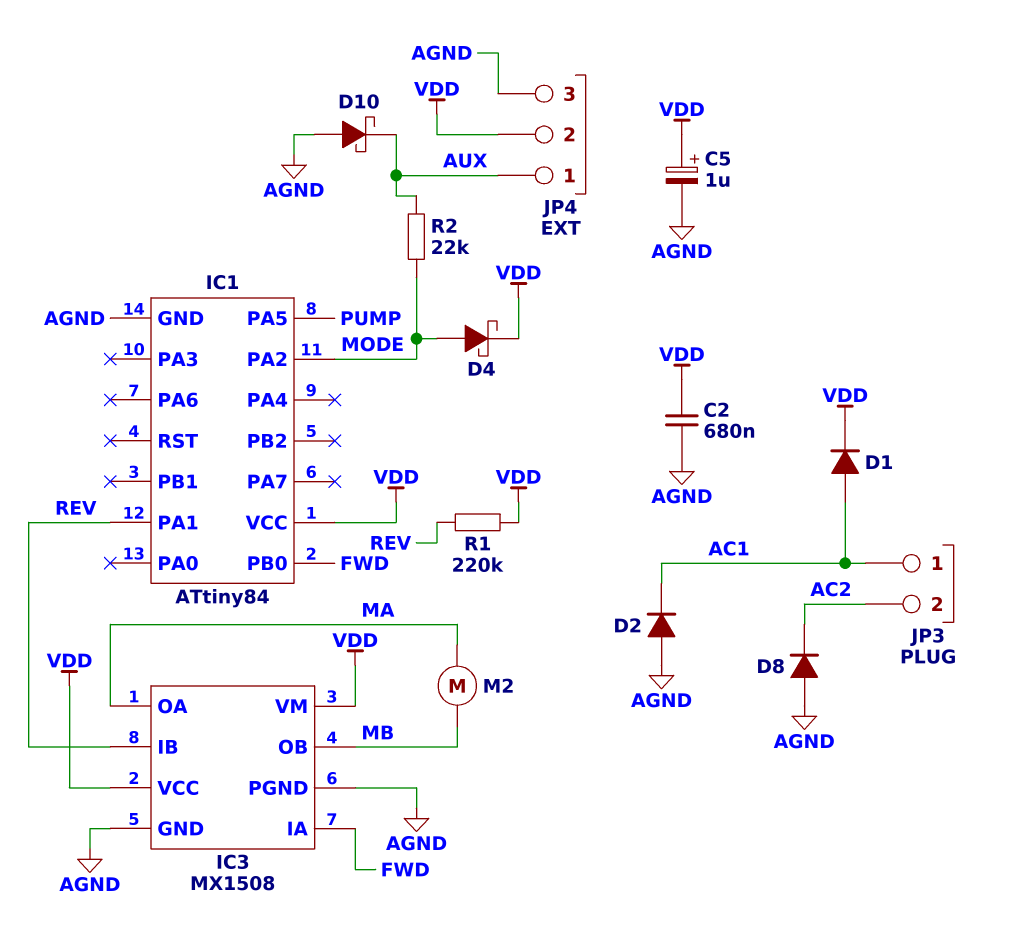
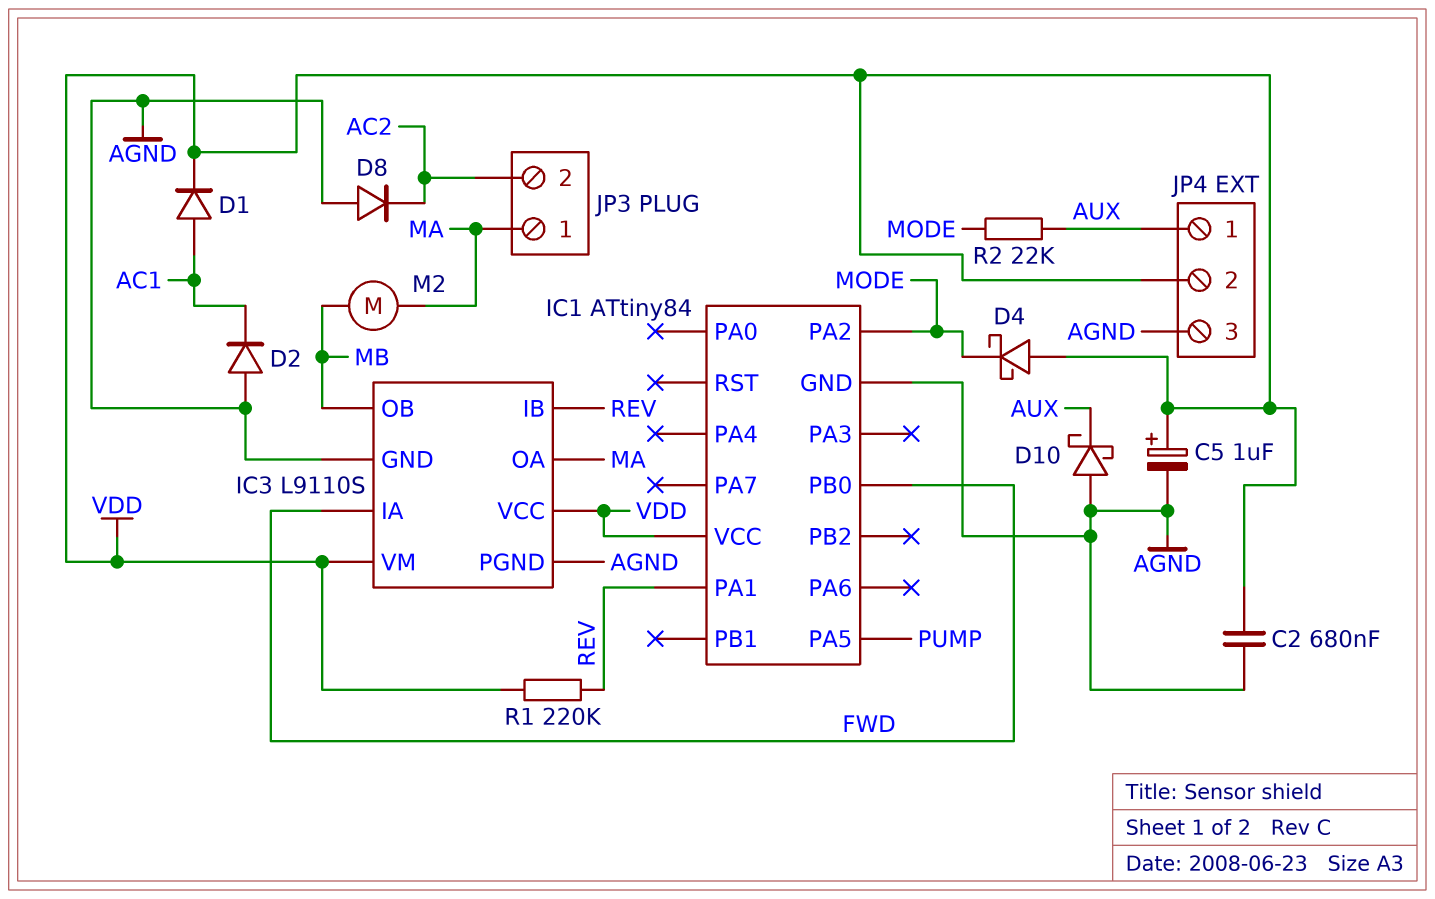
D4: schottky (A MODE, K VDD) -> schottky (A VDD, K MODE)
IC3: MX1508 -> L9110S
JP3 pin 1: AC1 -> MA

